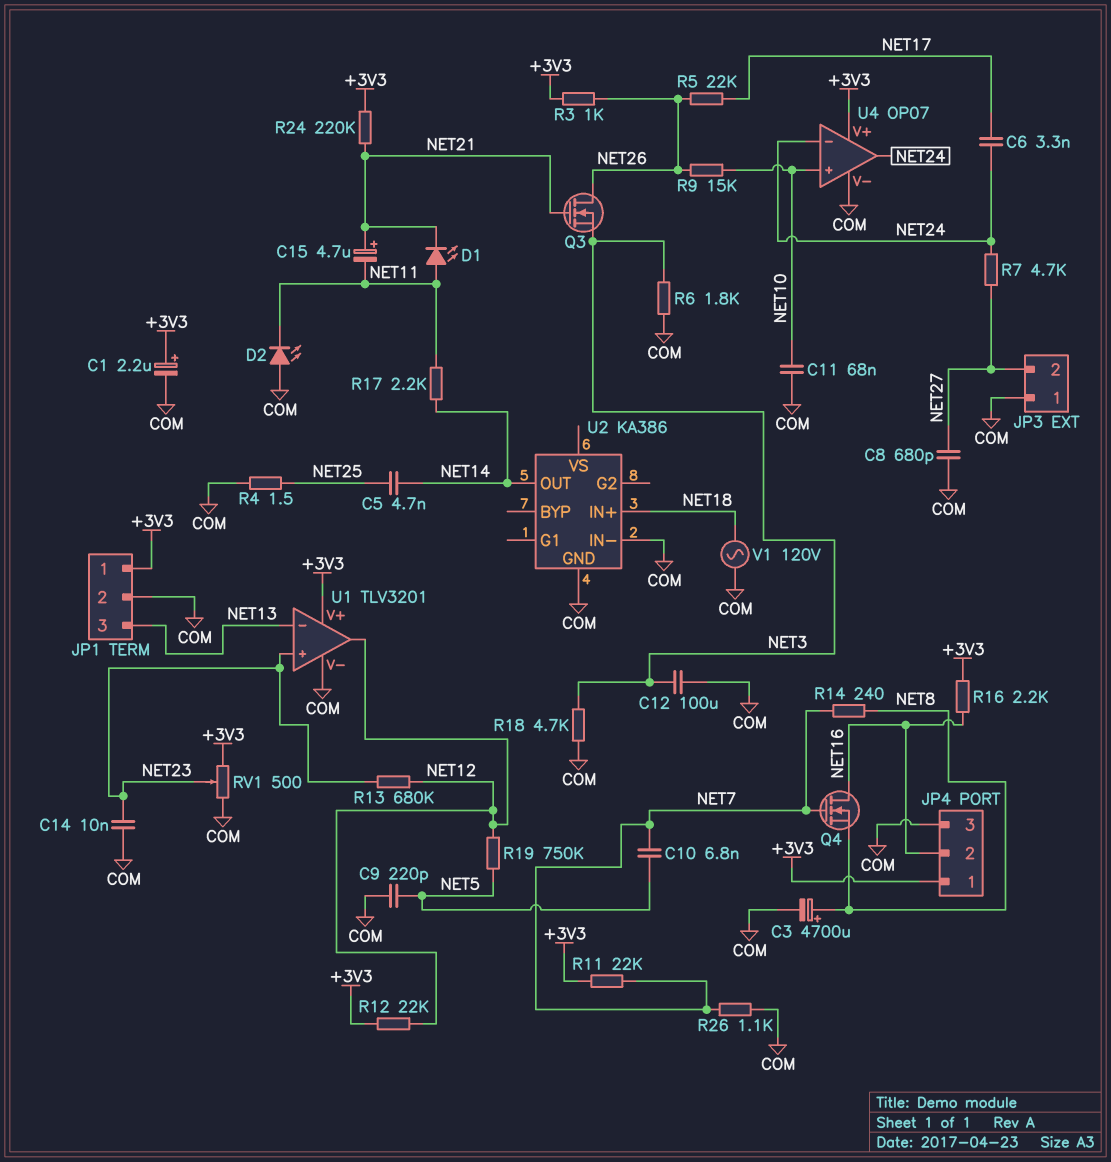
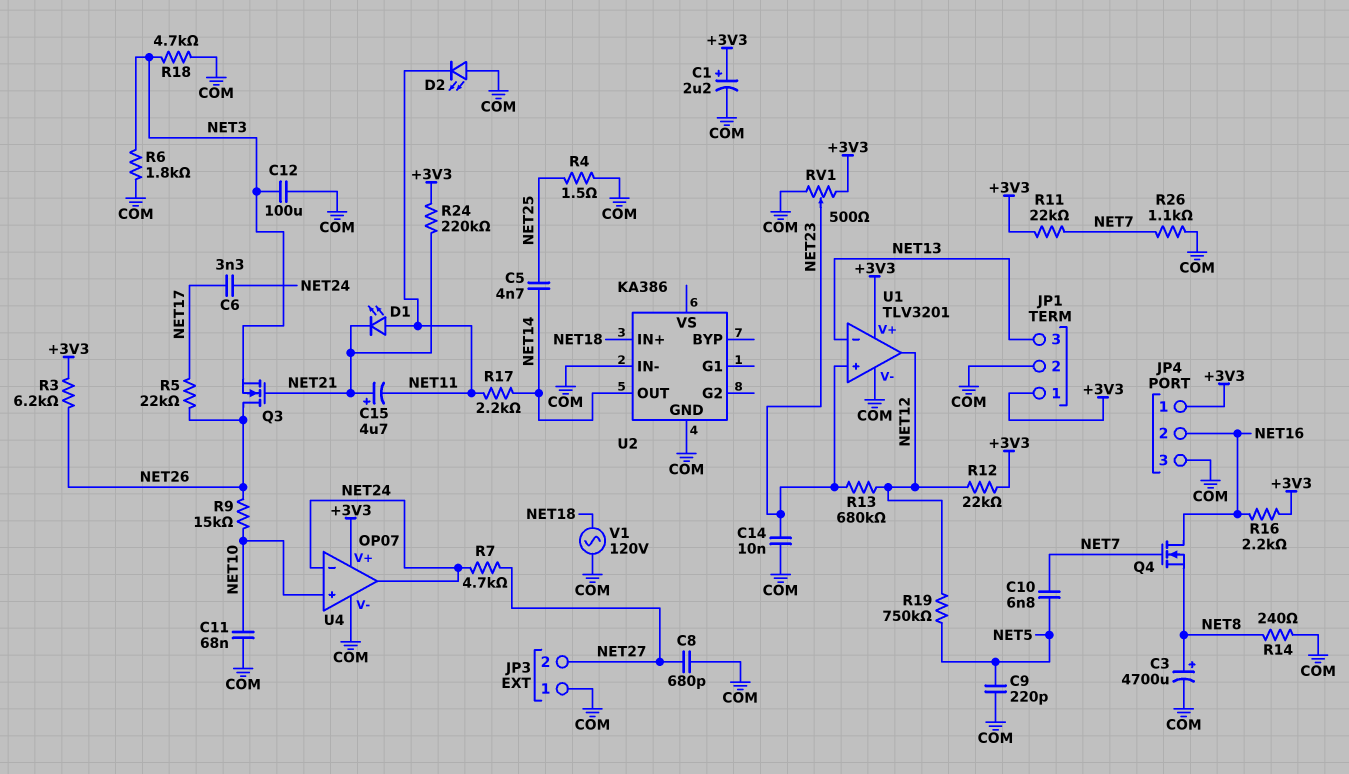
R3: 1k (+3V3, NET26) -> 6.2k (+3V3, NET26)
R14: 240 (NET7, NET8) -> 240 (COM, NET8)

